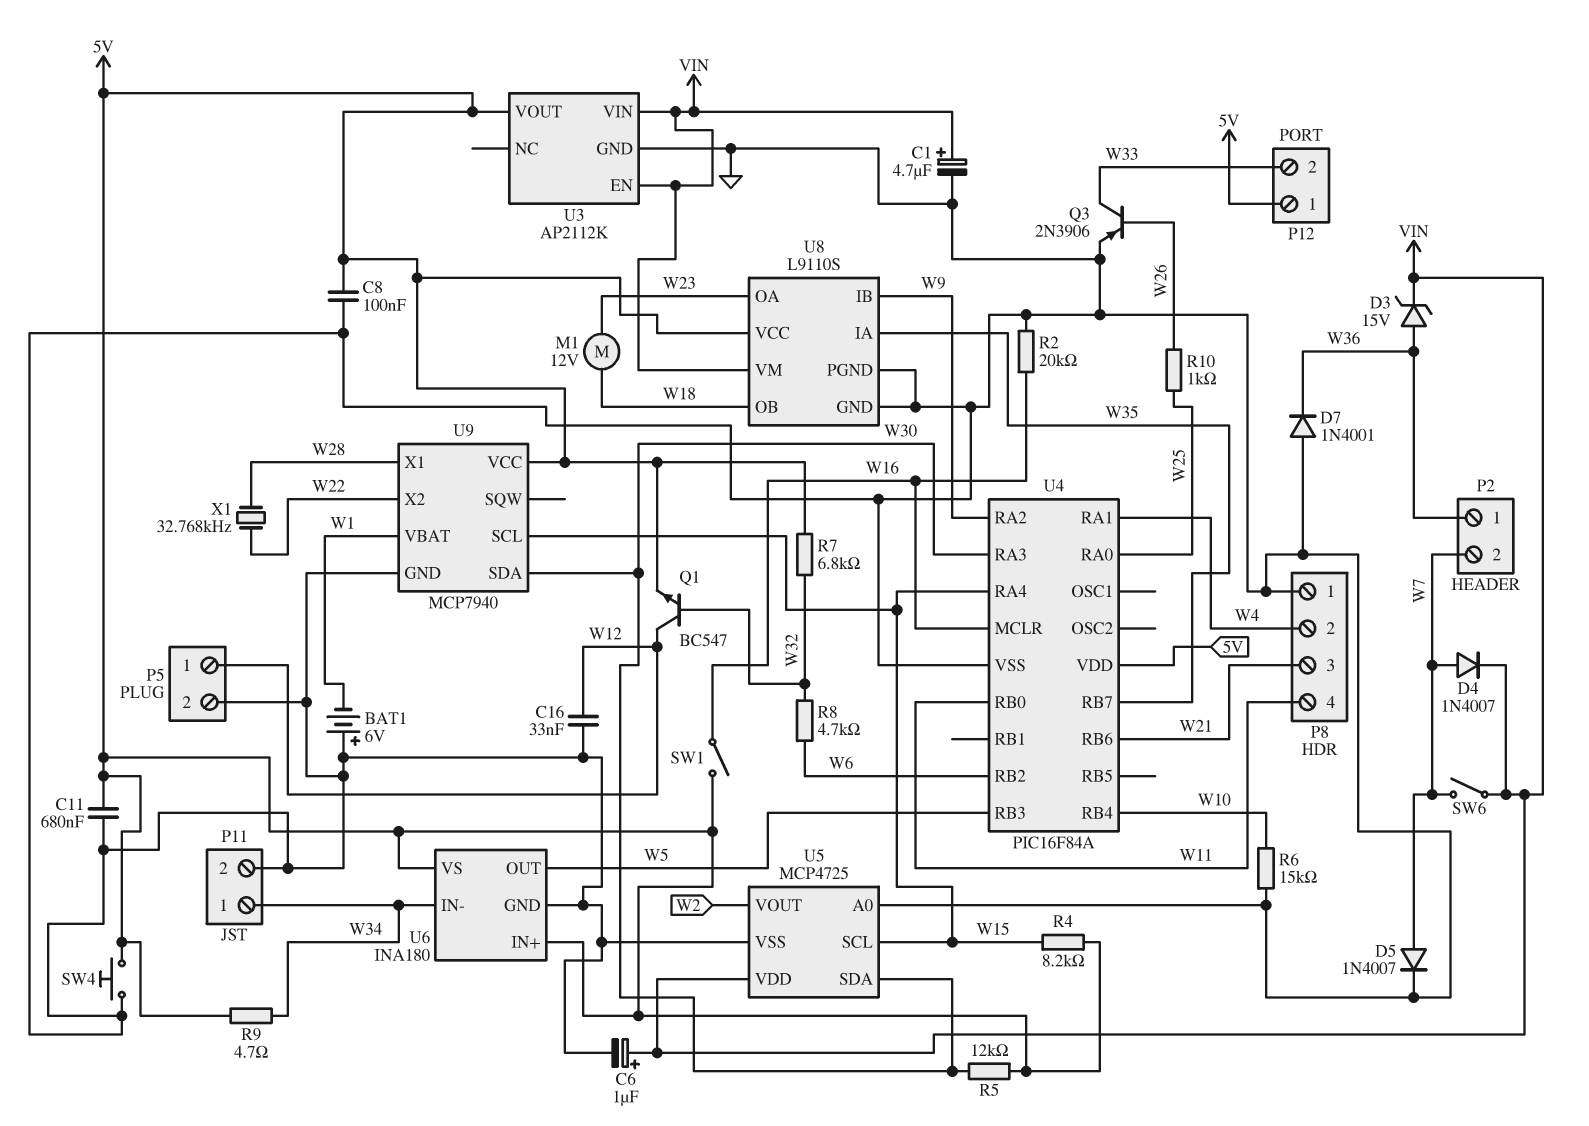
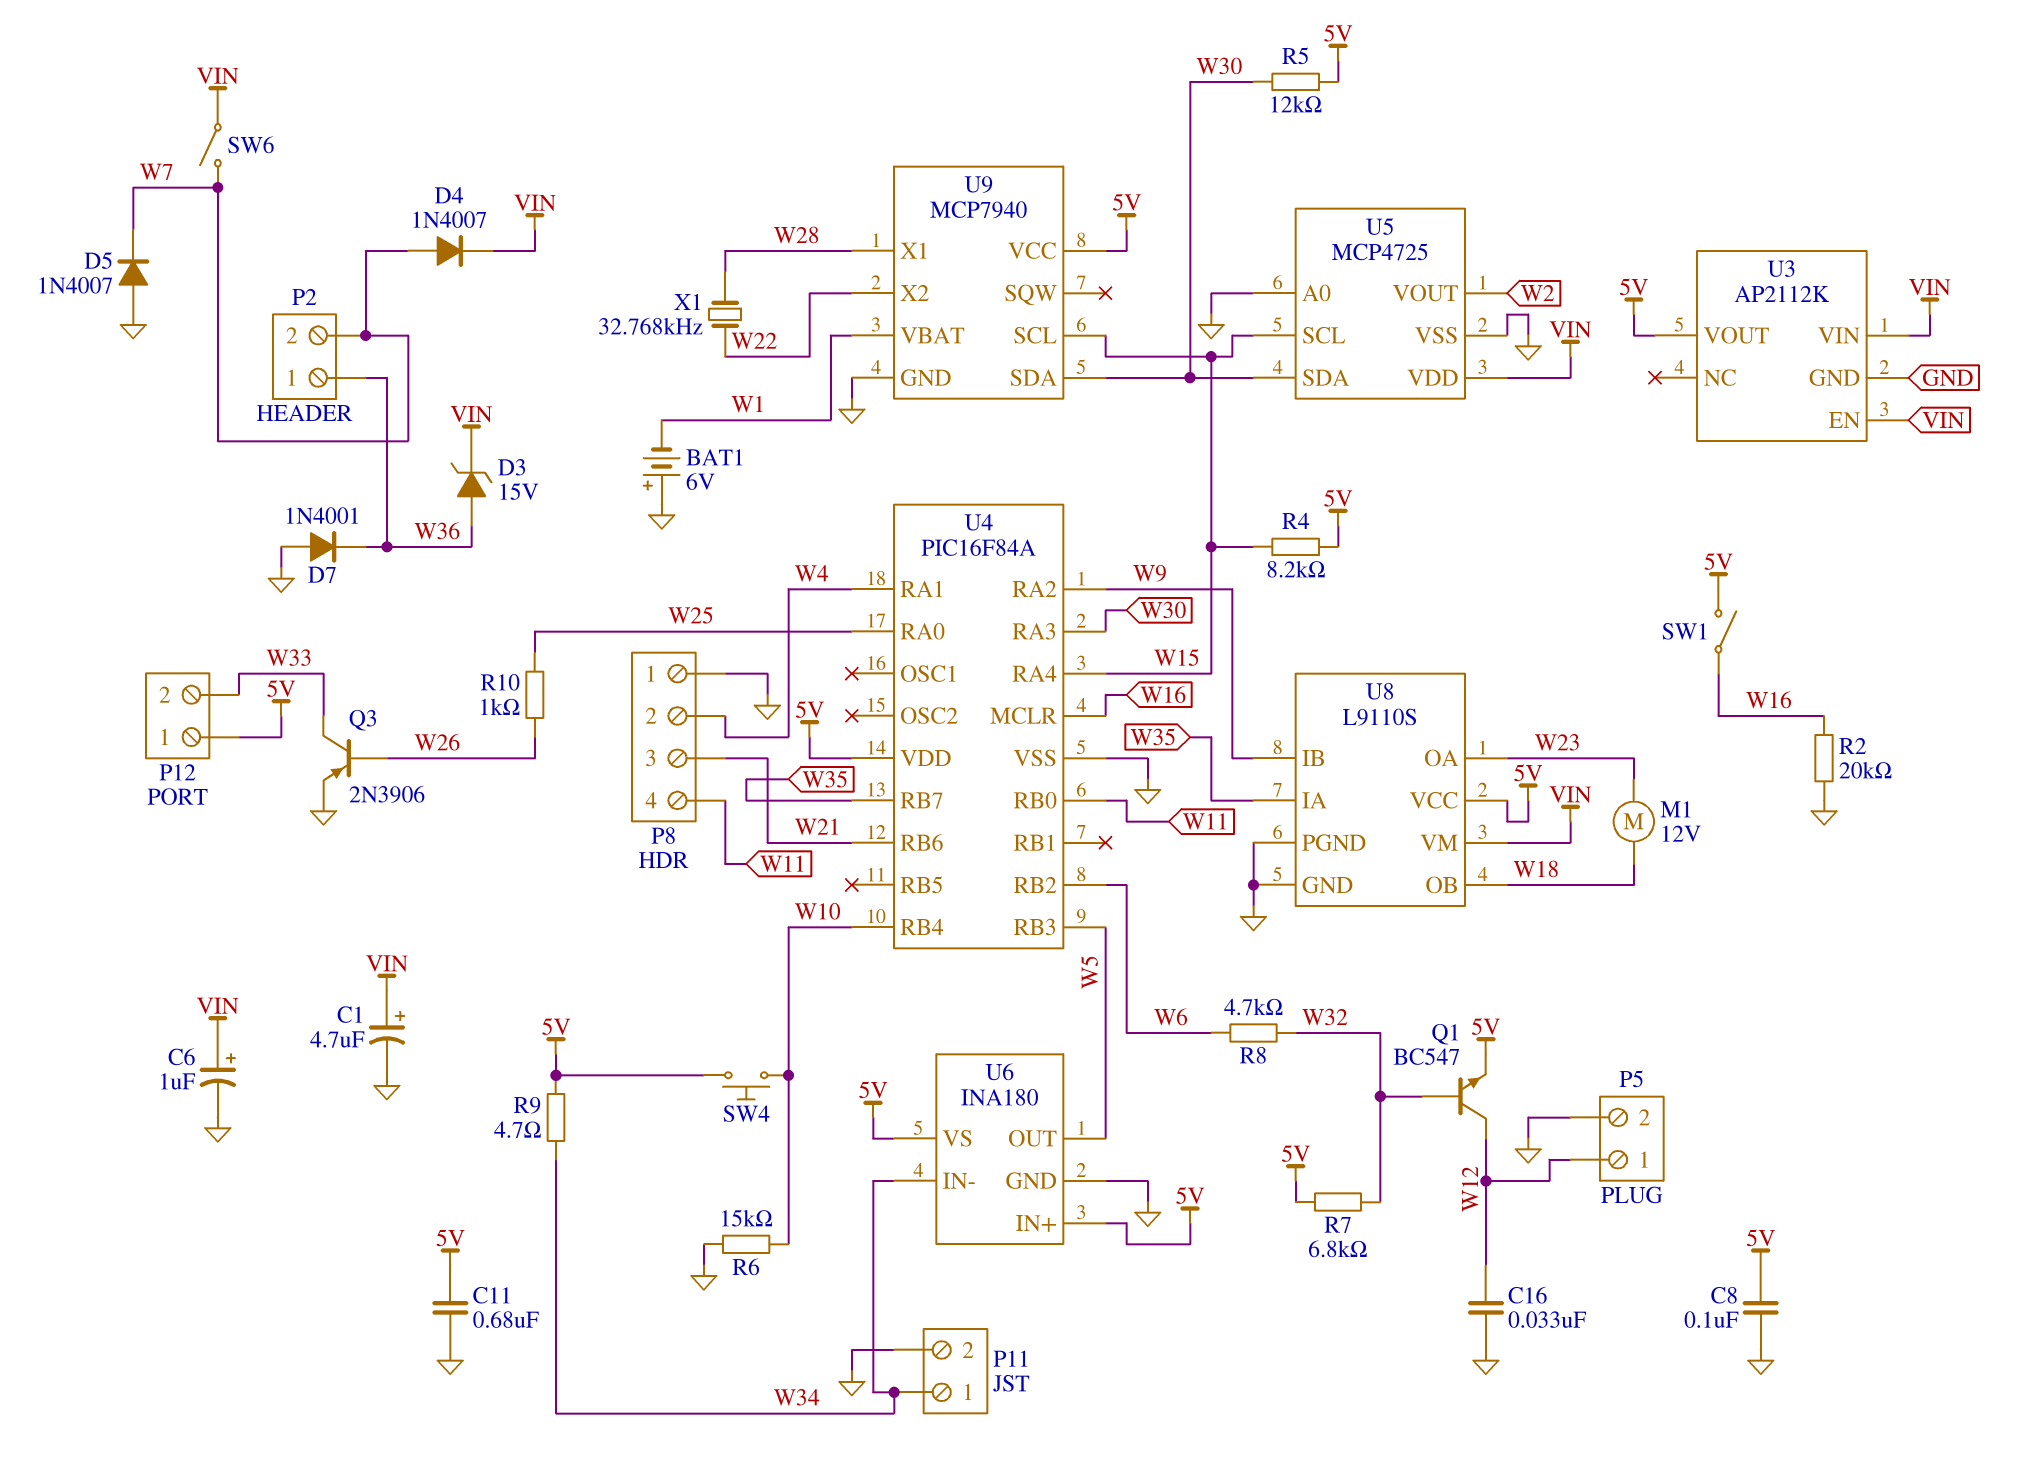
D5: diode 1N4007 (A W7, K GND) -> diode 1N4007 (A GND, K W7)
SW4: button (5V, GND) -> button (5V, W10)

